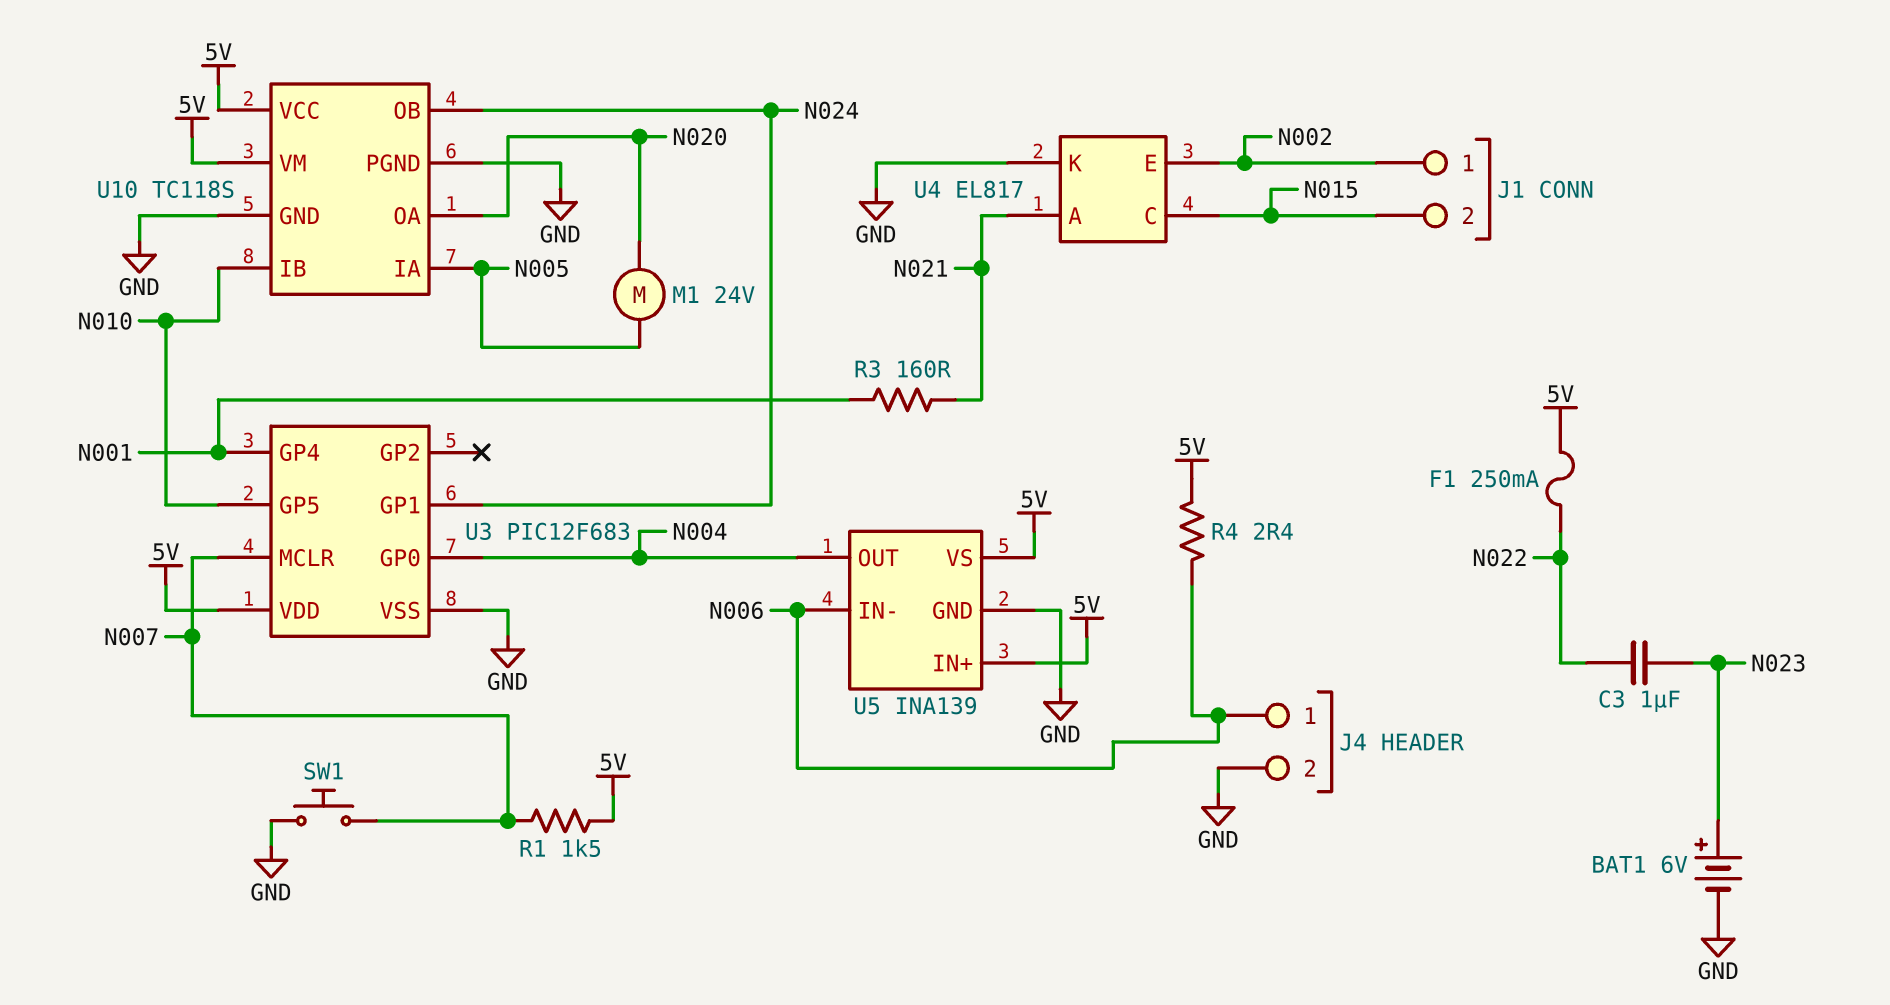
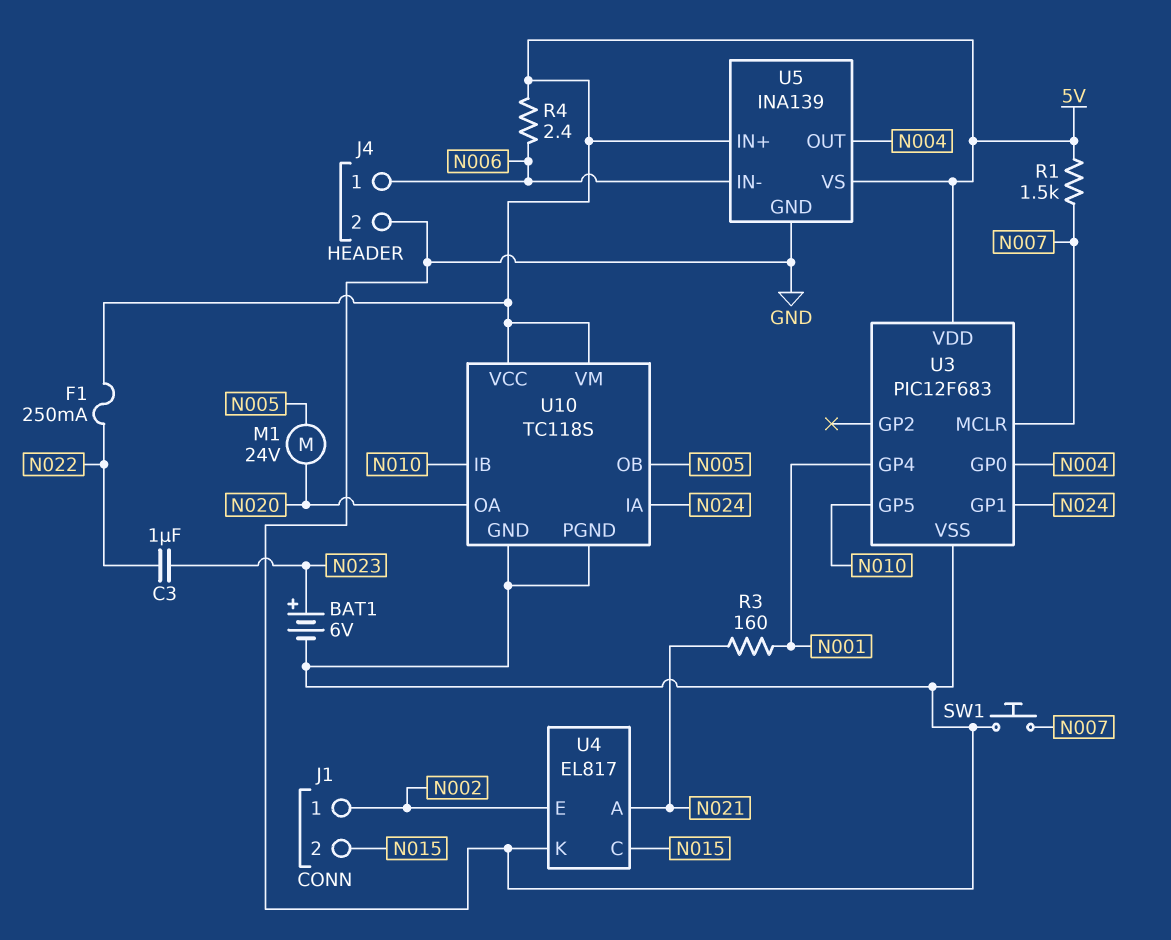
U10 pin IA: N005 -> N024
U10 pin OB: N024 -> N005

